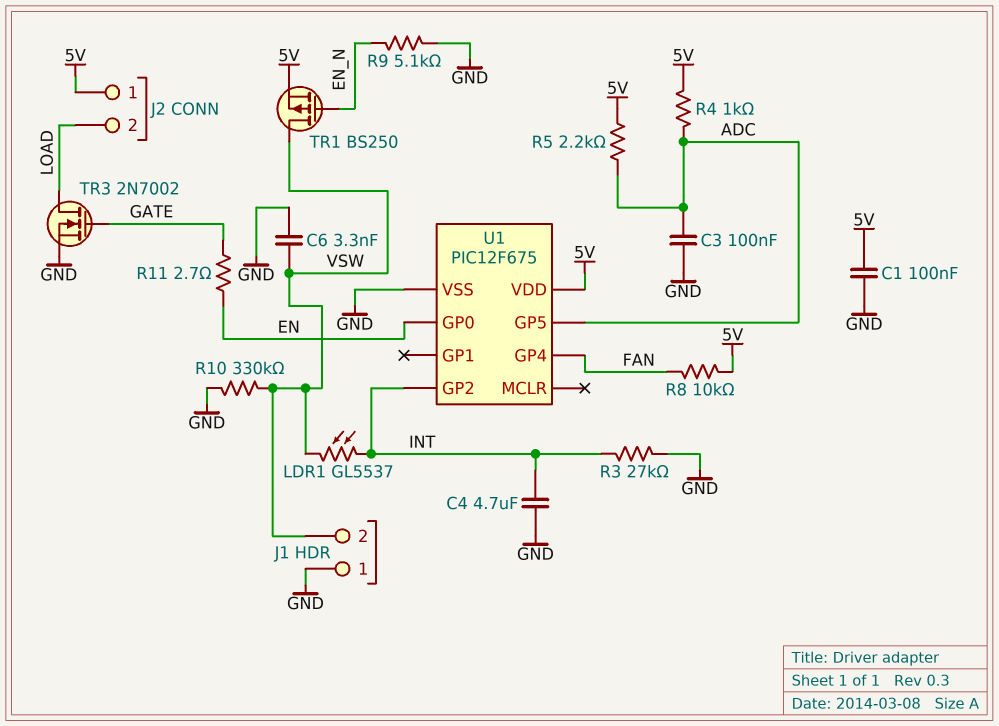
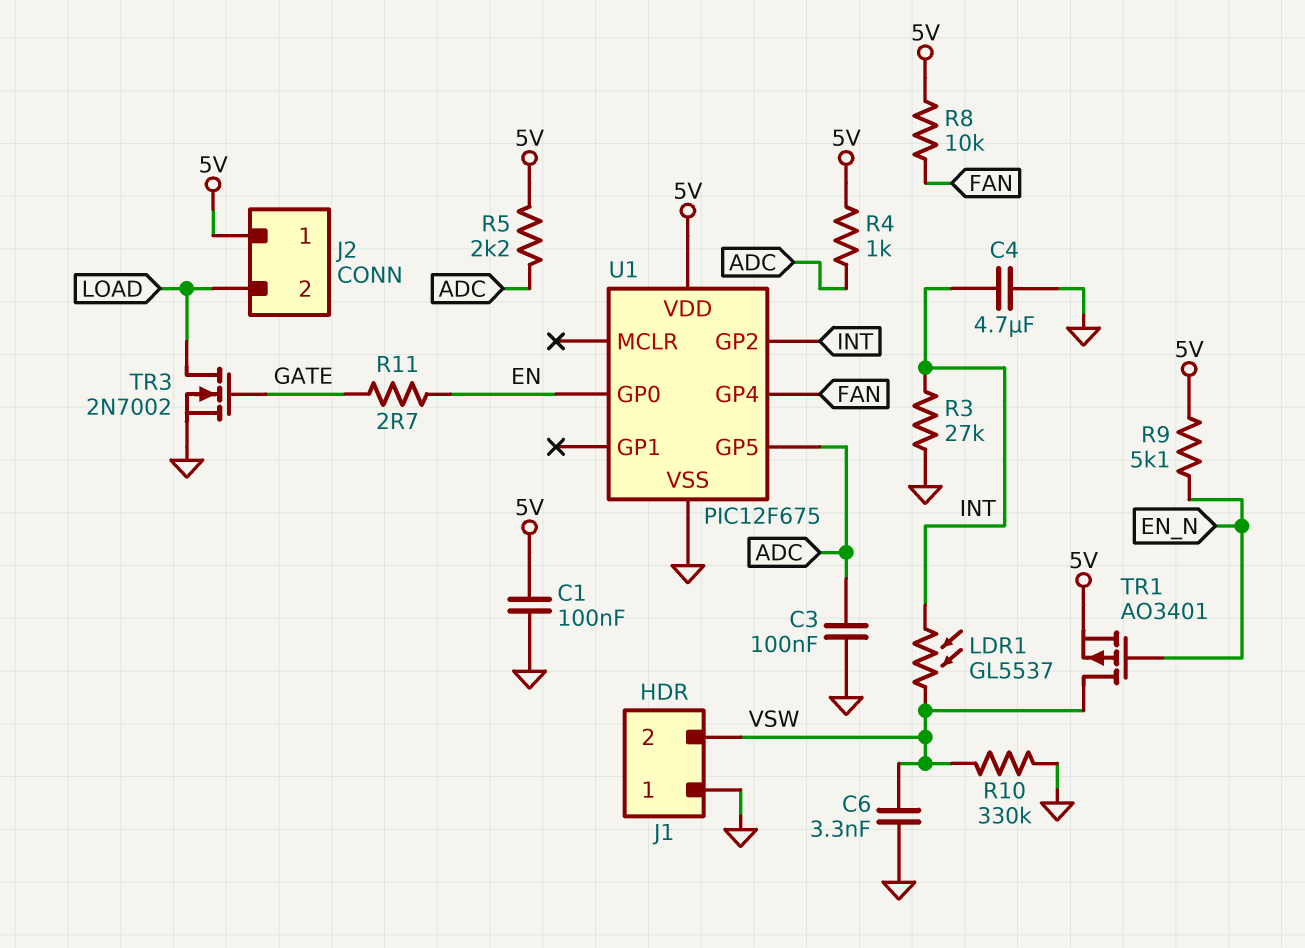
R9: 5.1k (EN_N, GND) -> 5.1k (5V, EN_N)
TR1: PMOS BS250 (G EN_N, D VSW, S 5V) -> PMOS AO3401 (G EN_N, D VSW, S 5V)

